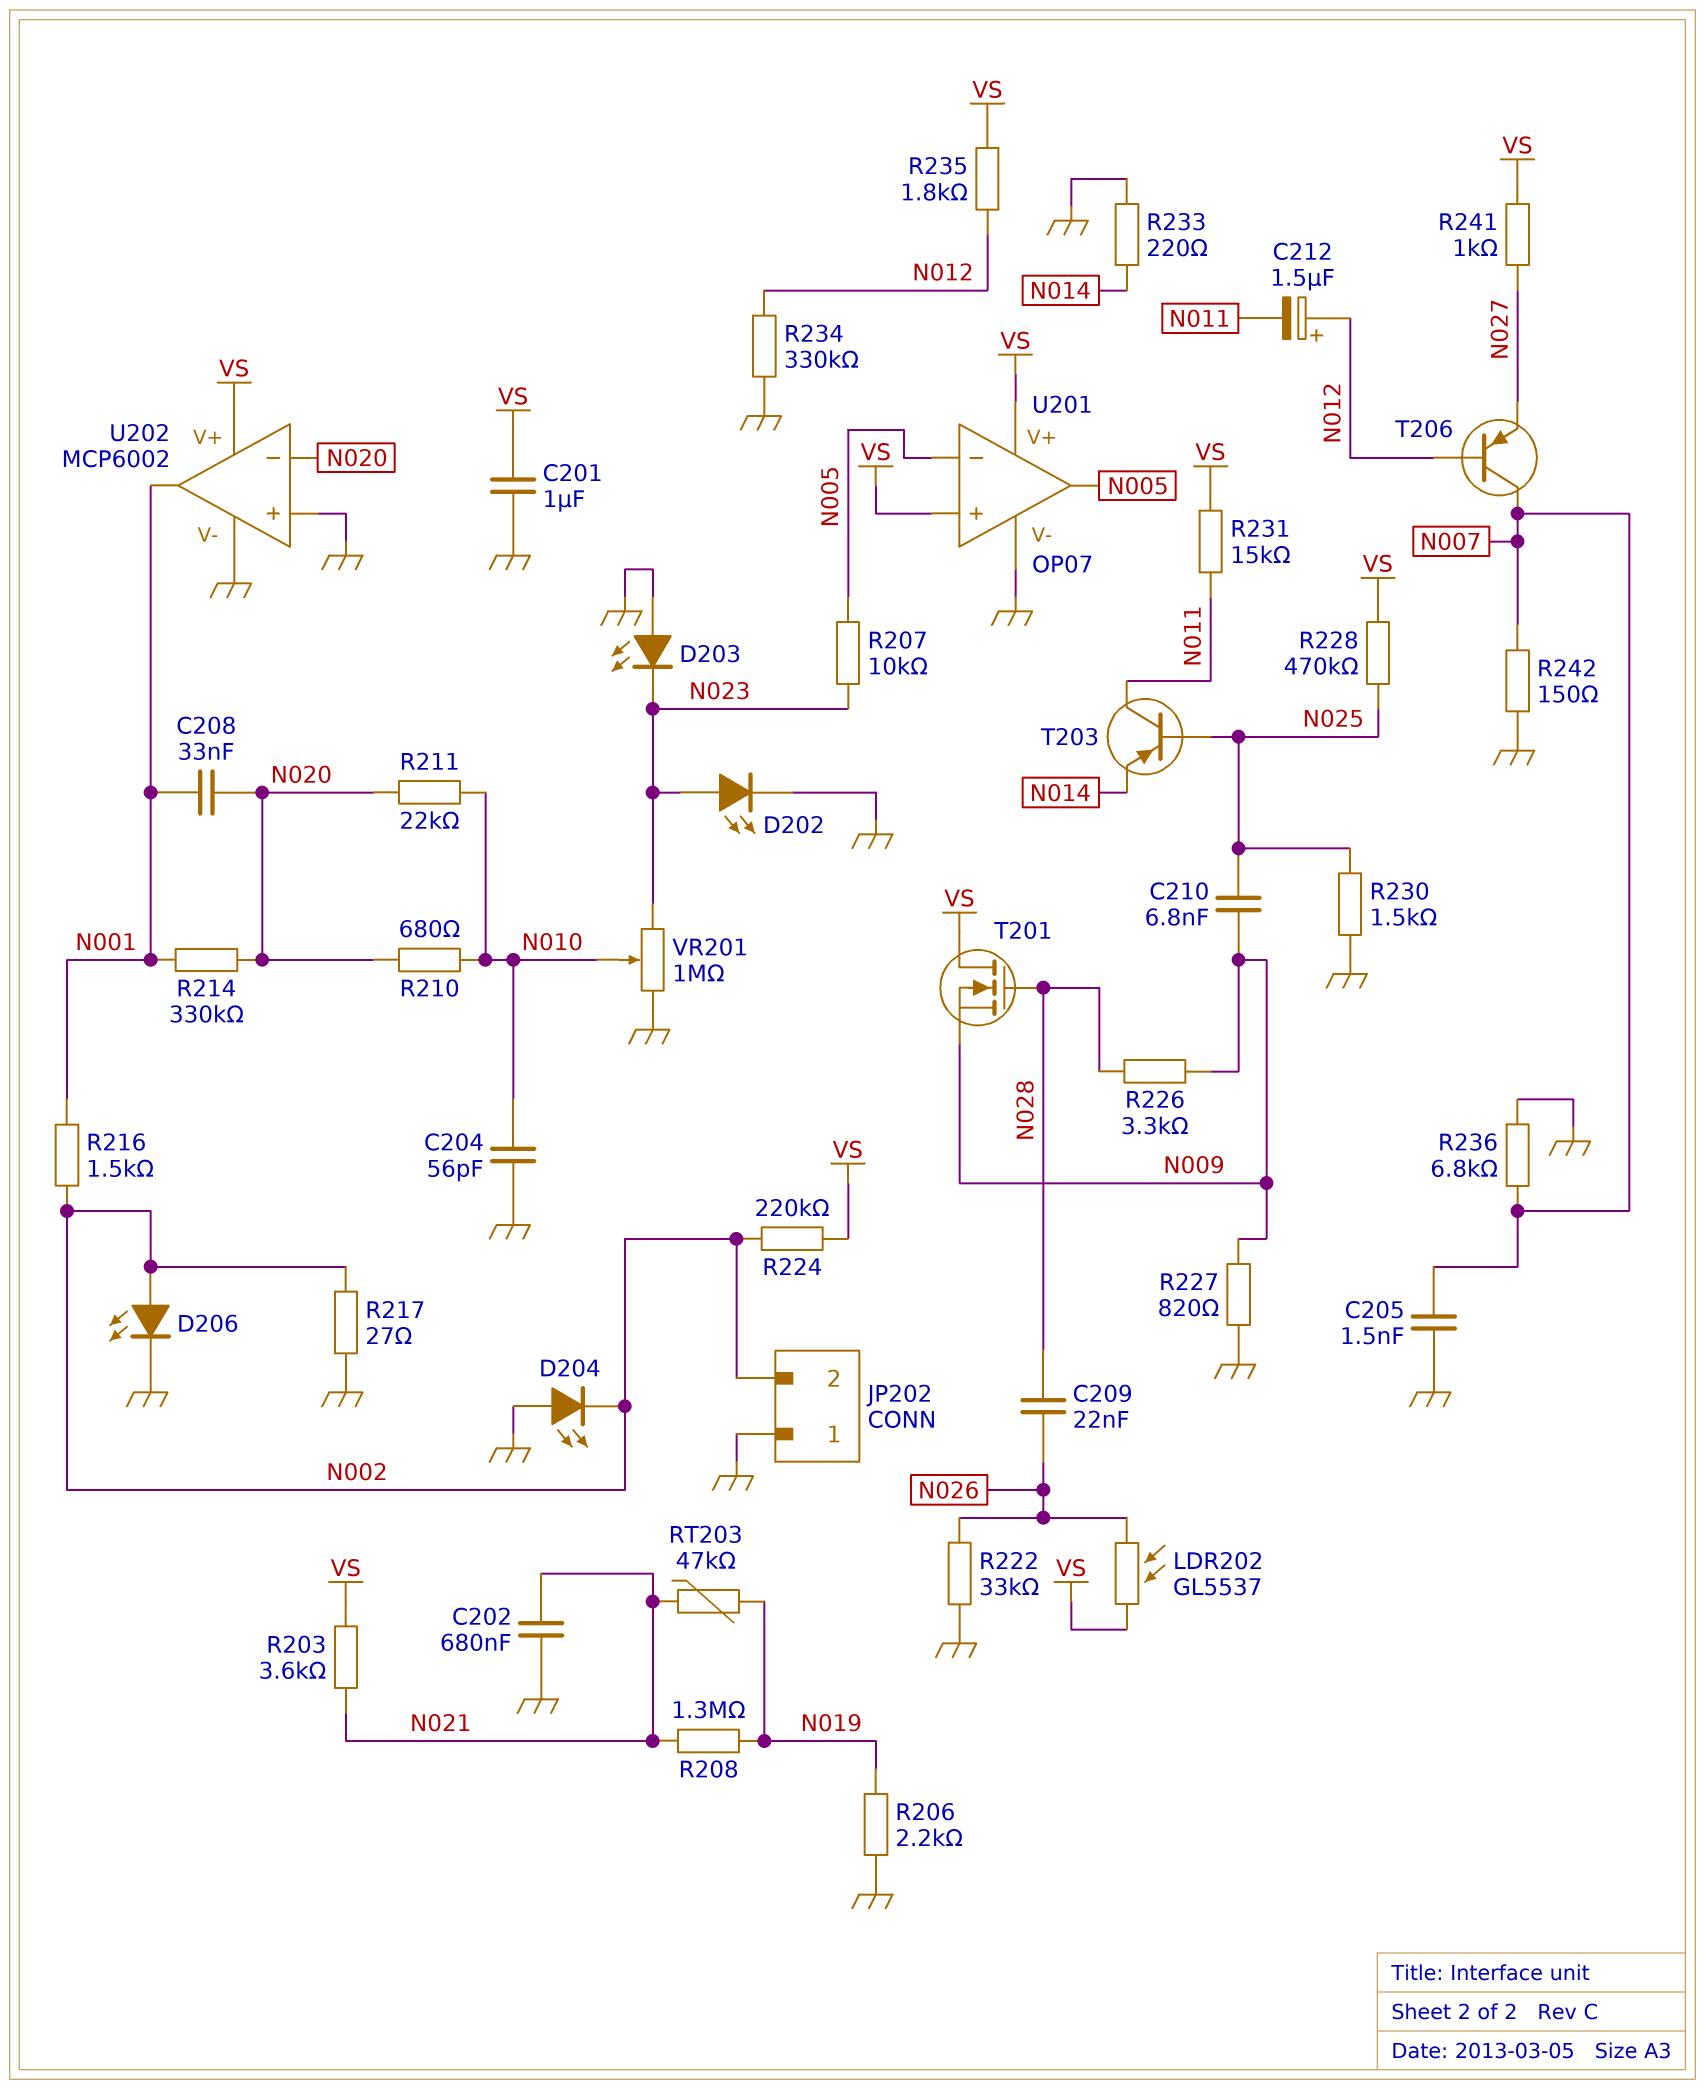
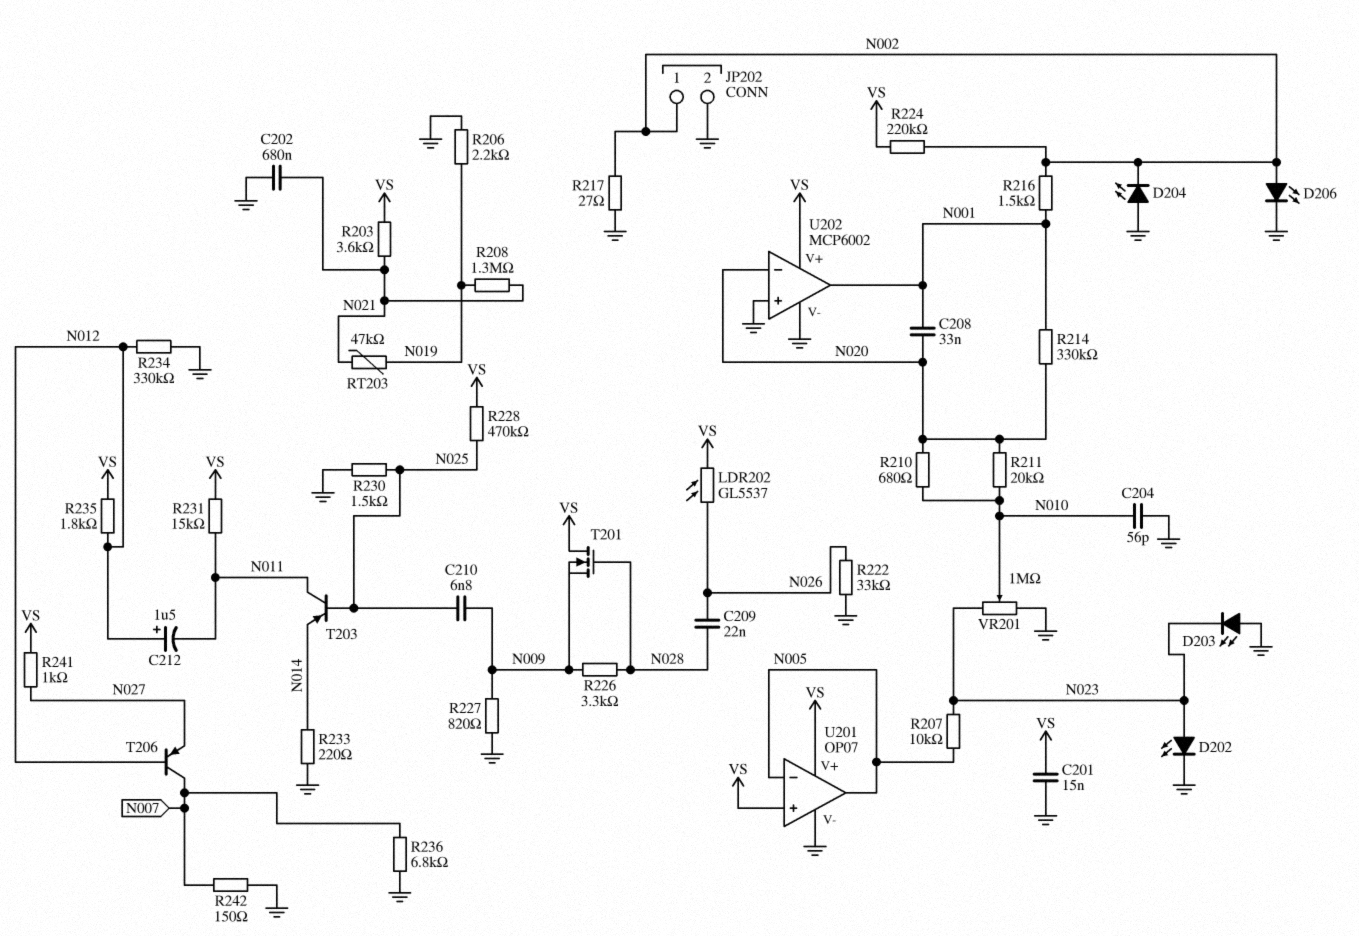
C201: 1uF (GND, VS) -> 15nF (GND, VS)
C205: 1.5nF (GND, N007) -> none
JP202 pin 1: GND -> N002
JP202 pin 2: N002 -> GND
R211: 22k (N010, N020) -> 20k (N010, N020)

